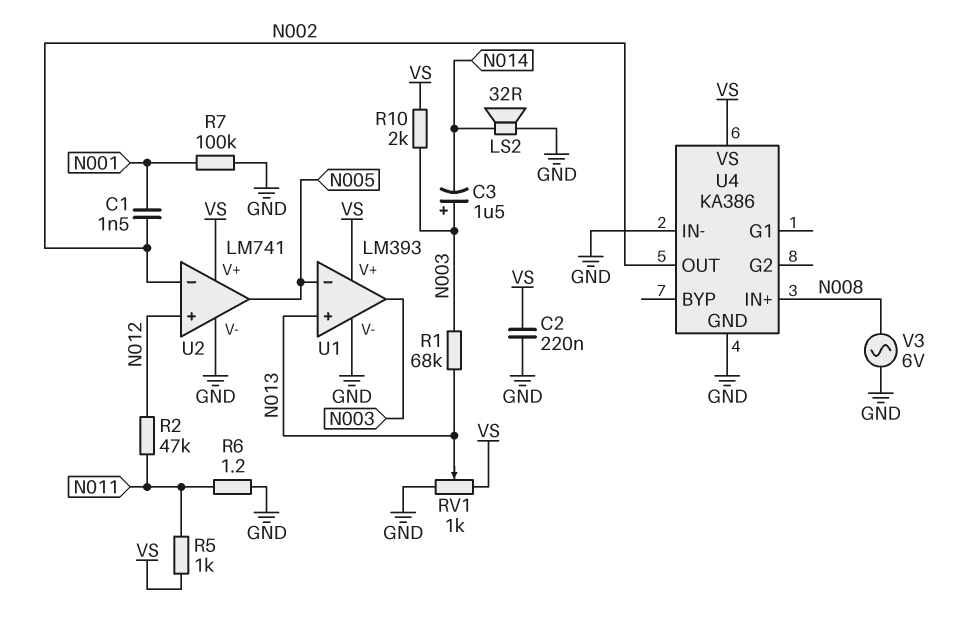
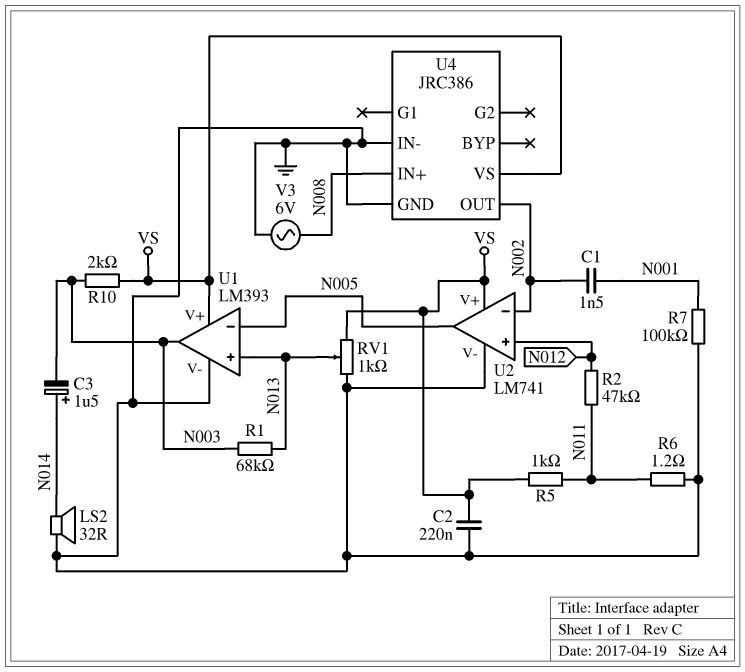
C3: 1.5uF (plus N003, minus N014) -> 1.5uF (plus N014, minus N003)
U4: KA386 -> JRC386

